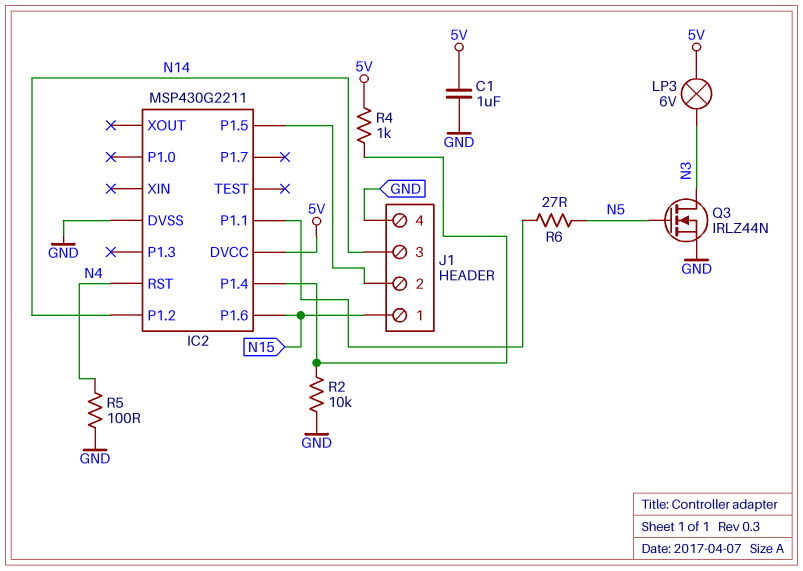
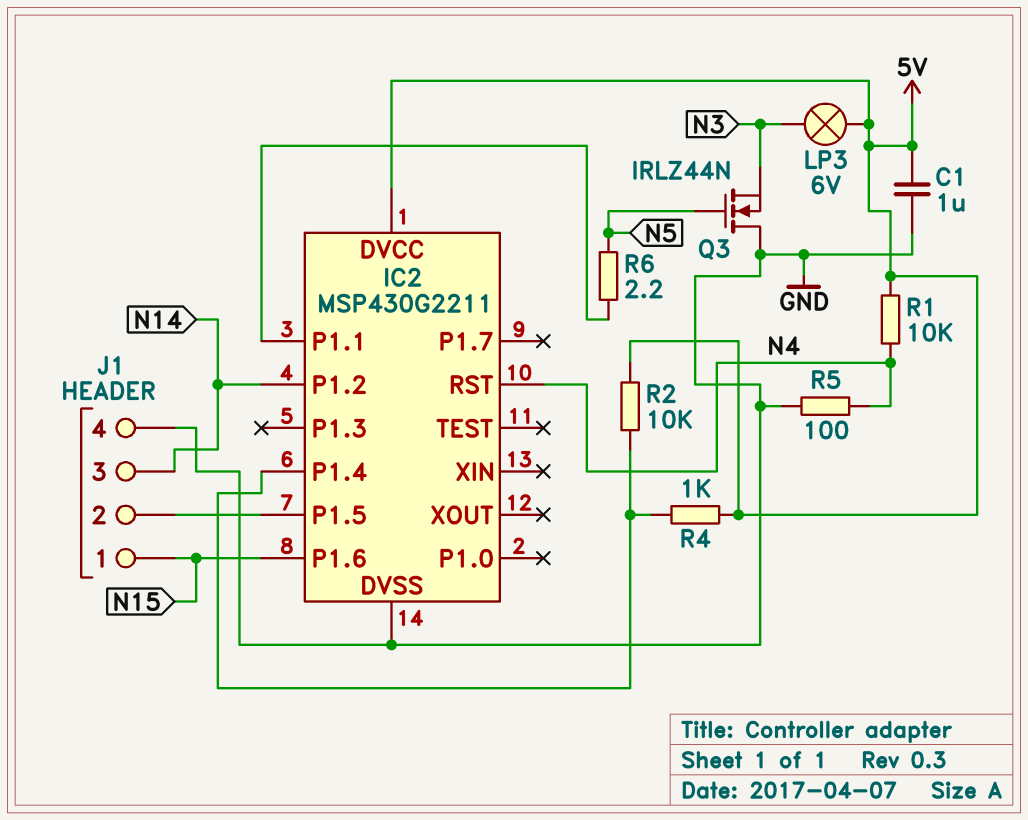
Q3: NMOS IRLZ44N (G N5, D N3, S GND) -> NMOS IRLZ44N (G N5, D GND, S N3)
R1: none -> 10k (5V, N4)
R2: 10k (GND, IC2/P1.4) -> 10k (5V, IC2/P1.4)
R6: 27 (IC2/P1.1, N5) -> 2.2 (IC2/P1.1, N5)

